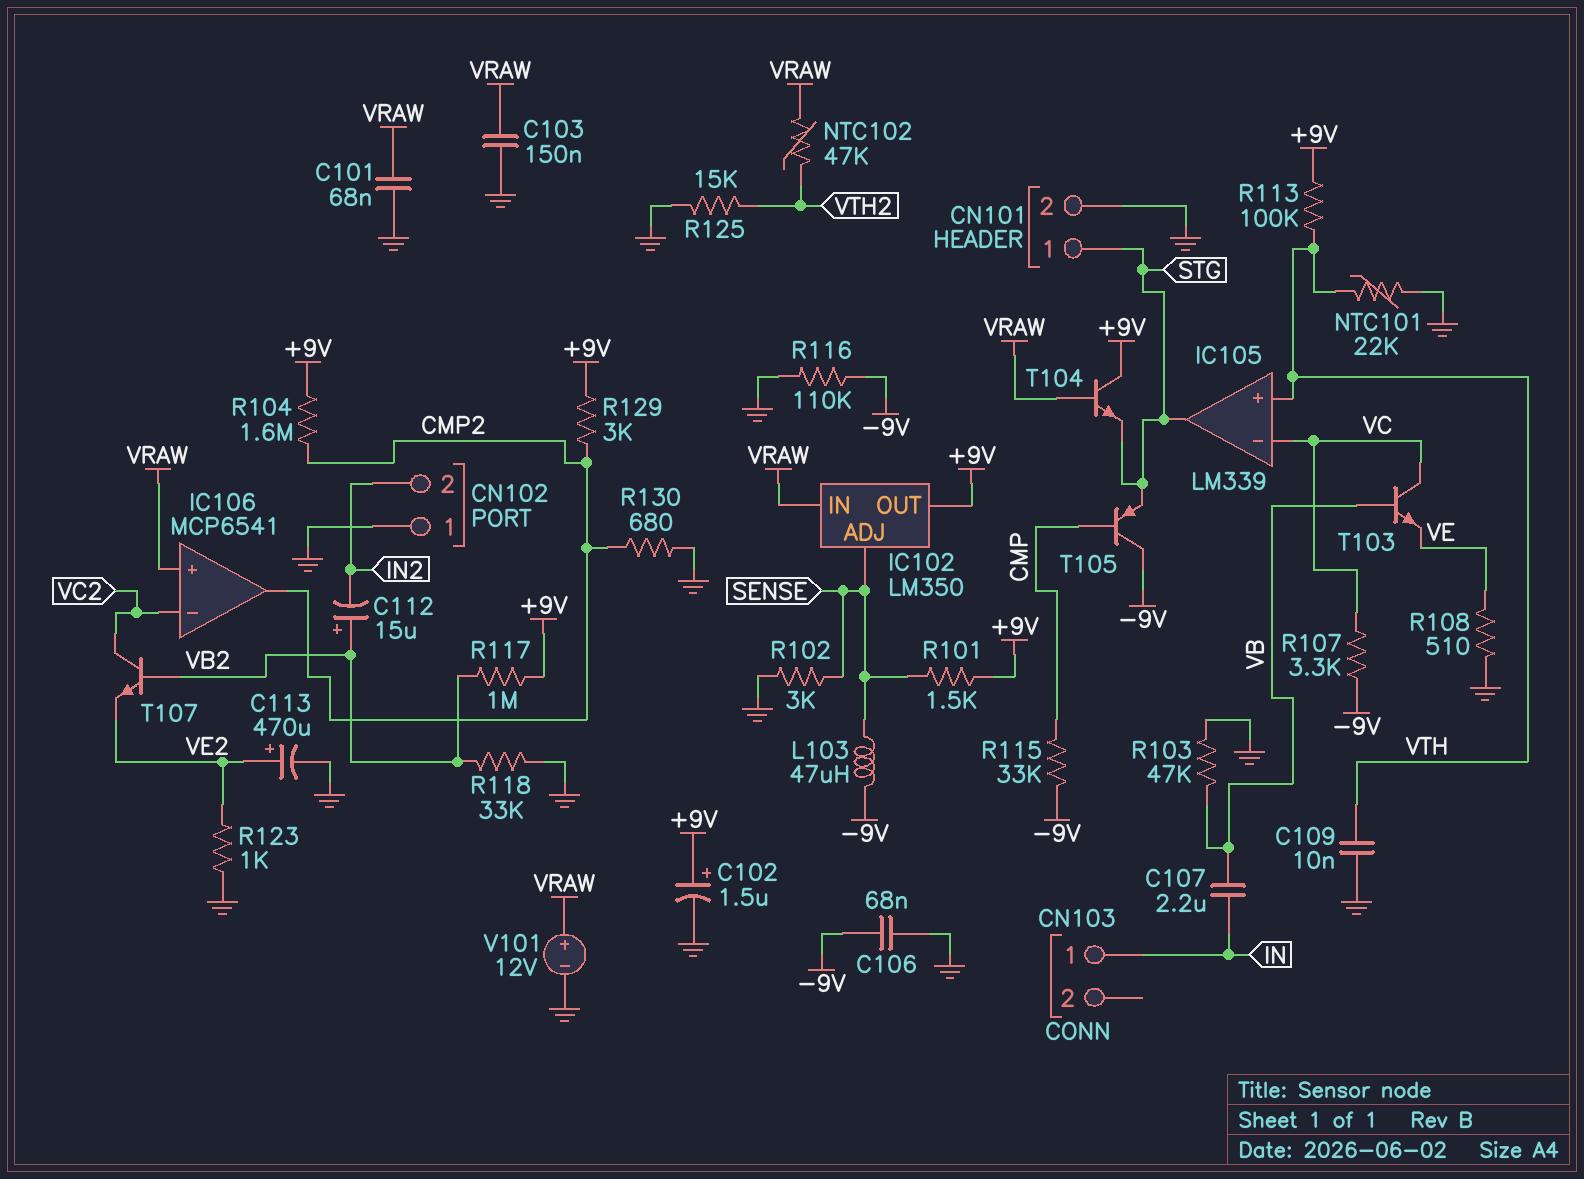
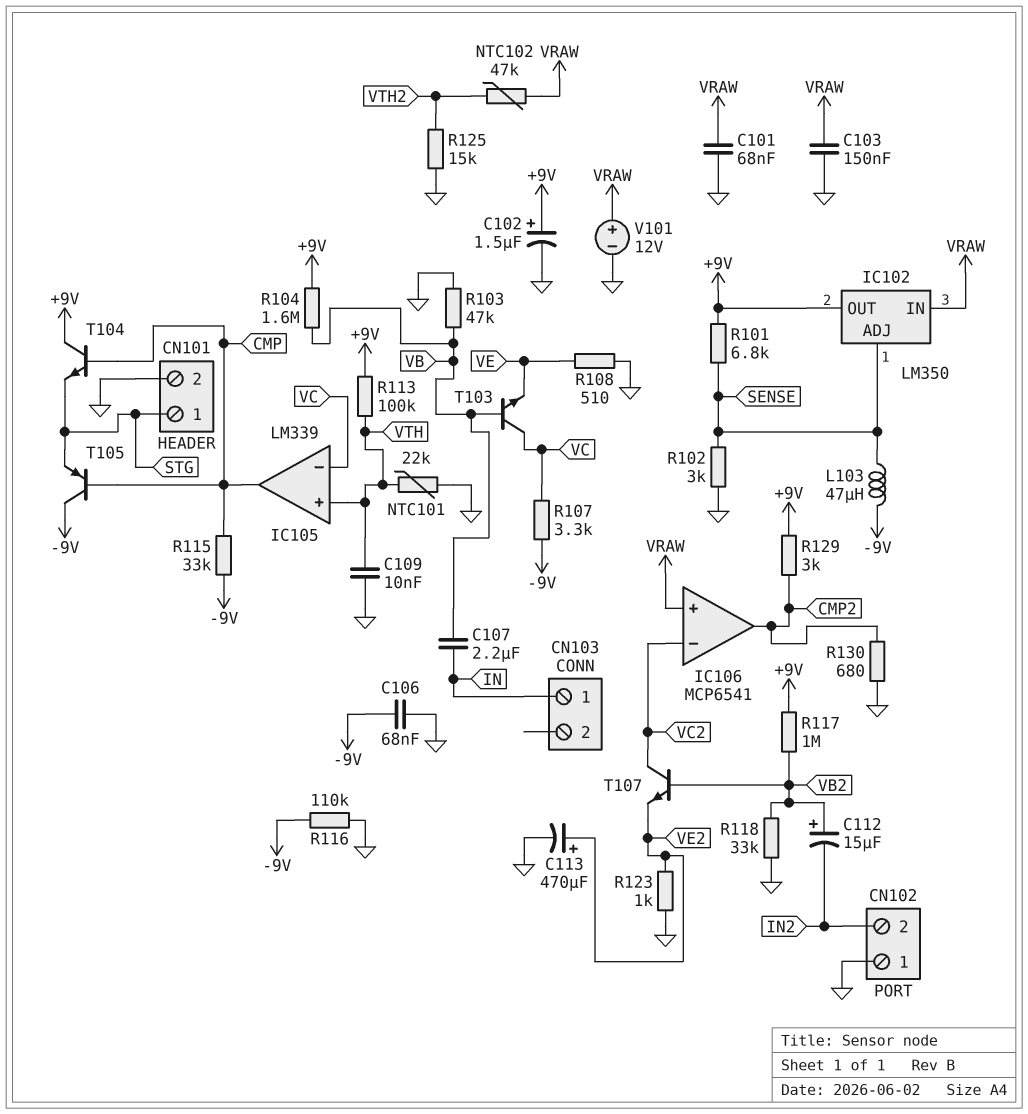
IC105 pin out: STG -> CMP
R101: 1.5k (+9V, SENSE) -> 6.8k (+9V, SENSE)
R104: 1.6M (+9V, CMP2) -> 1.6M (+9V, VB)
T104: NPN (B VRAW, C +9V, E STG) -> NPN (B CMP, C +9V, E STG)

